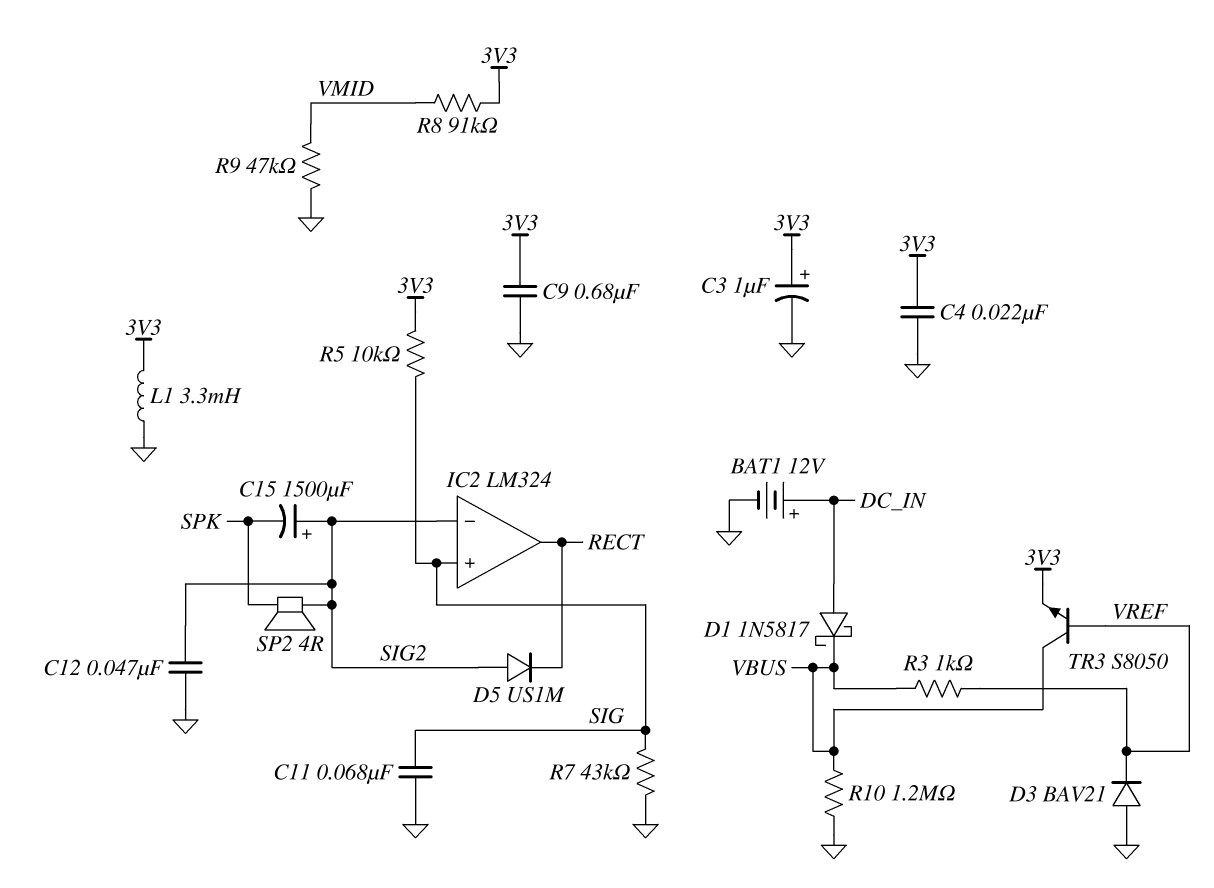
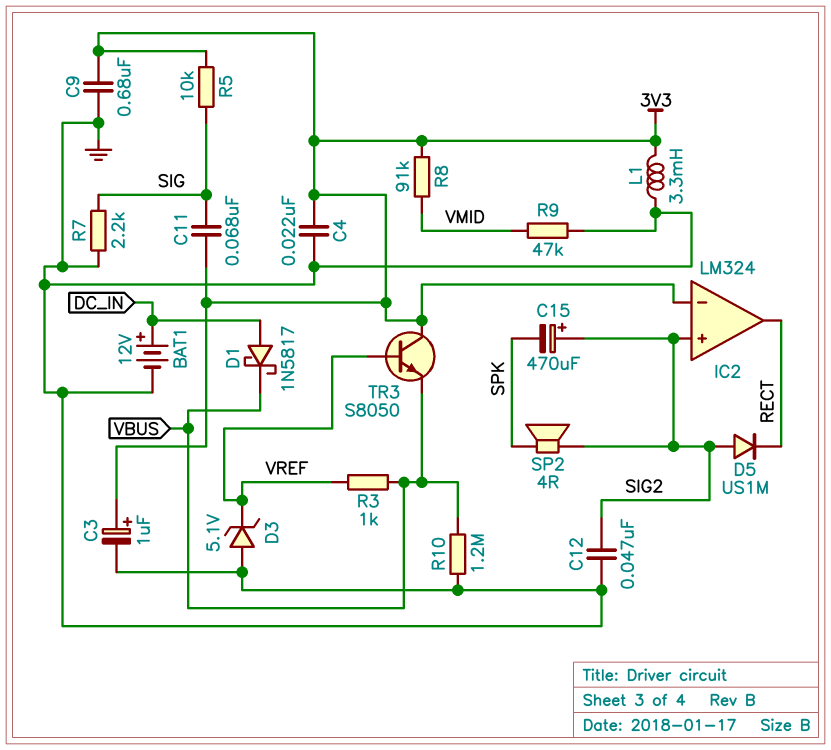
C11: 68nF (GND, SIG) -> 68nF (3V3, SIG)
C15: 1500uF (plus SIG2, minus SPK) -> 470uF (plus SIG2, minus SPK)
D3: diode BAV21 (A GND, K VREF) -> zener 5.1V (A GND, K VREF)
IC2 pin in+: SIG -> SIG2
IC2 pin in-: SIG2 -> 3V3
R7: 43k (GND, SIG) -> 2.2k (GND, SIG)
TR3: NPN S8050 (B VREF, C VBUS, E 3V3) -> NPN S8050 (B VREF, C 3V3, E VBUS)

